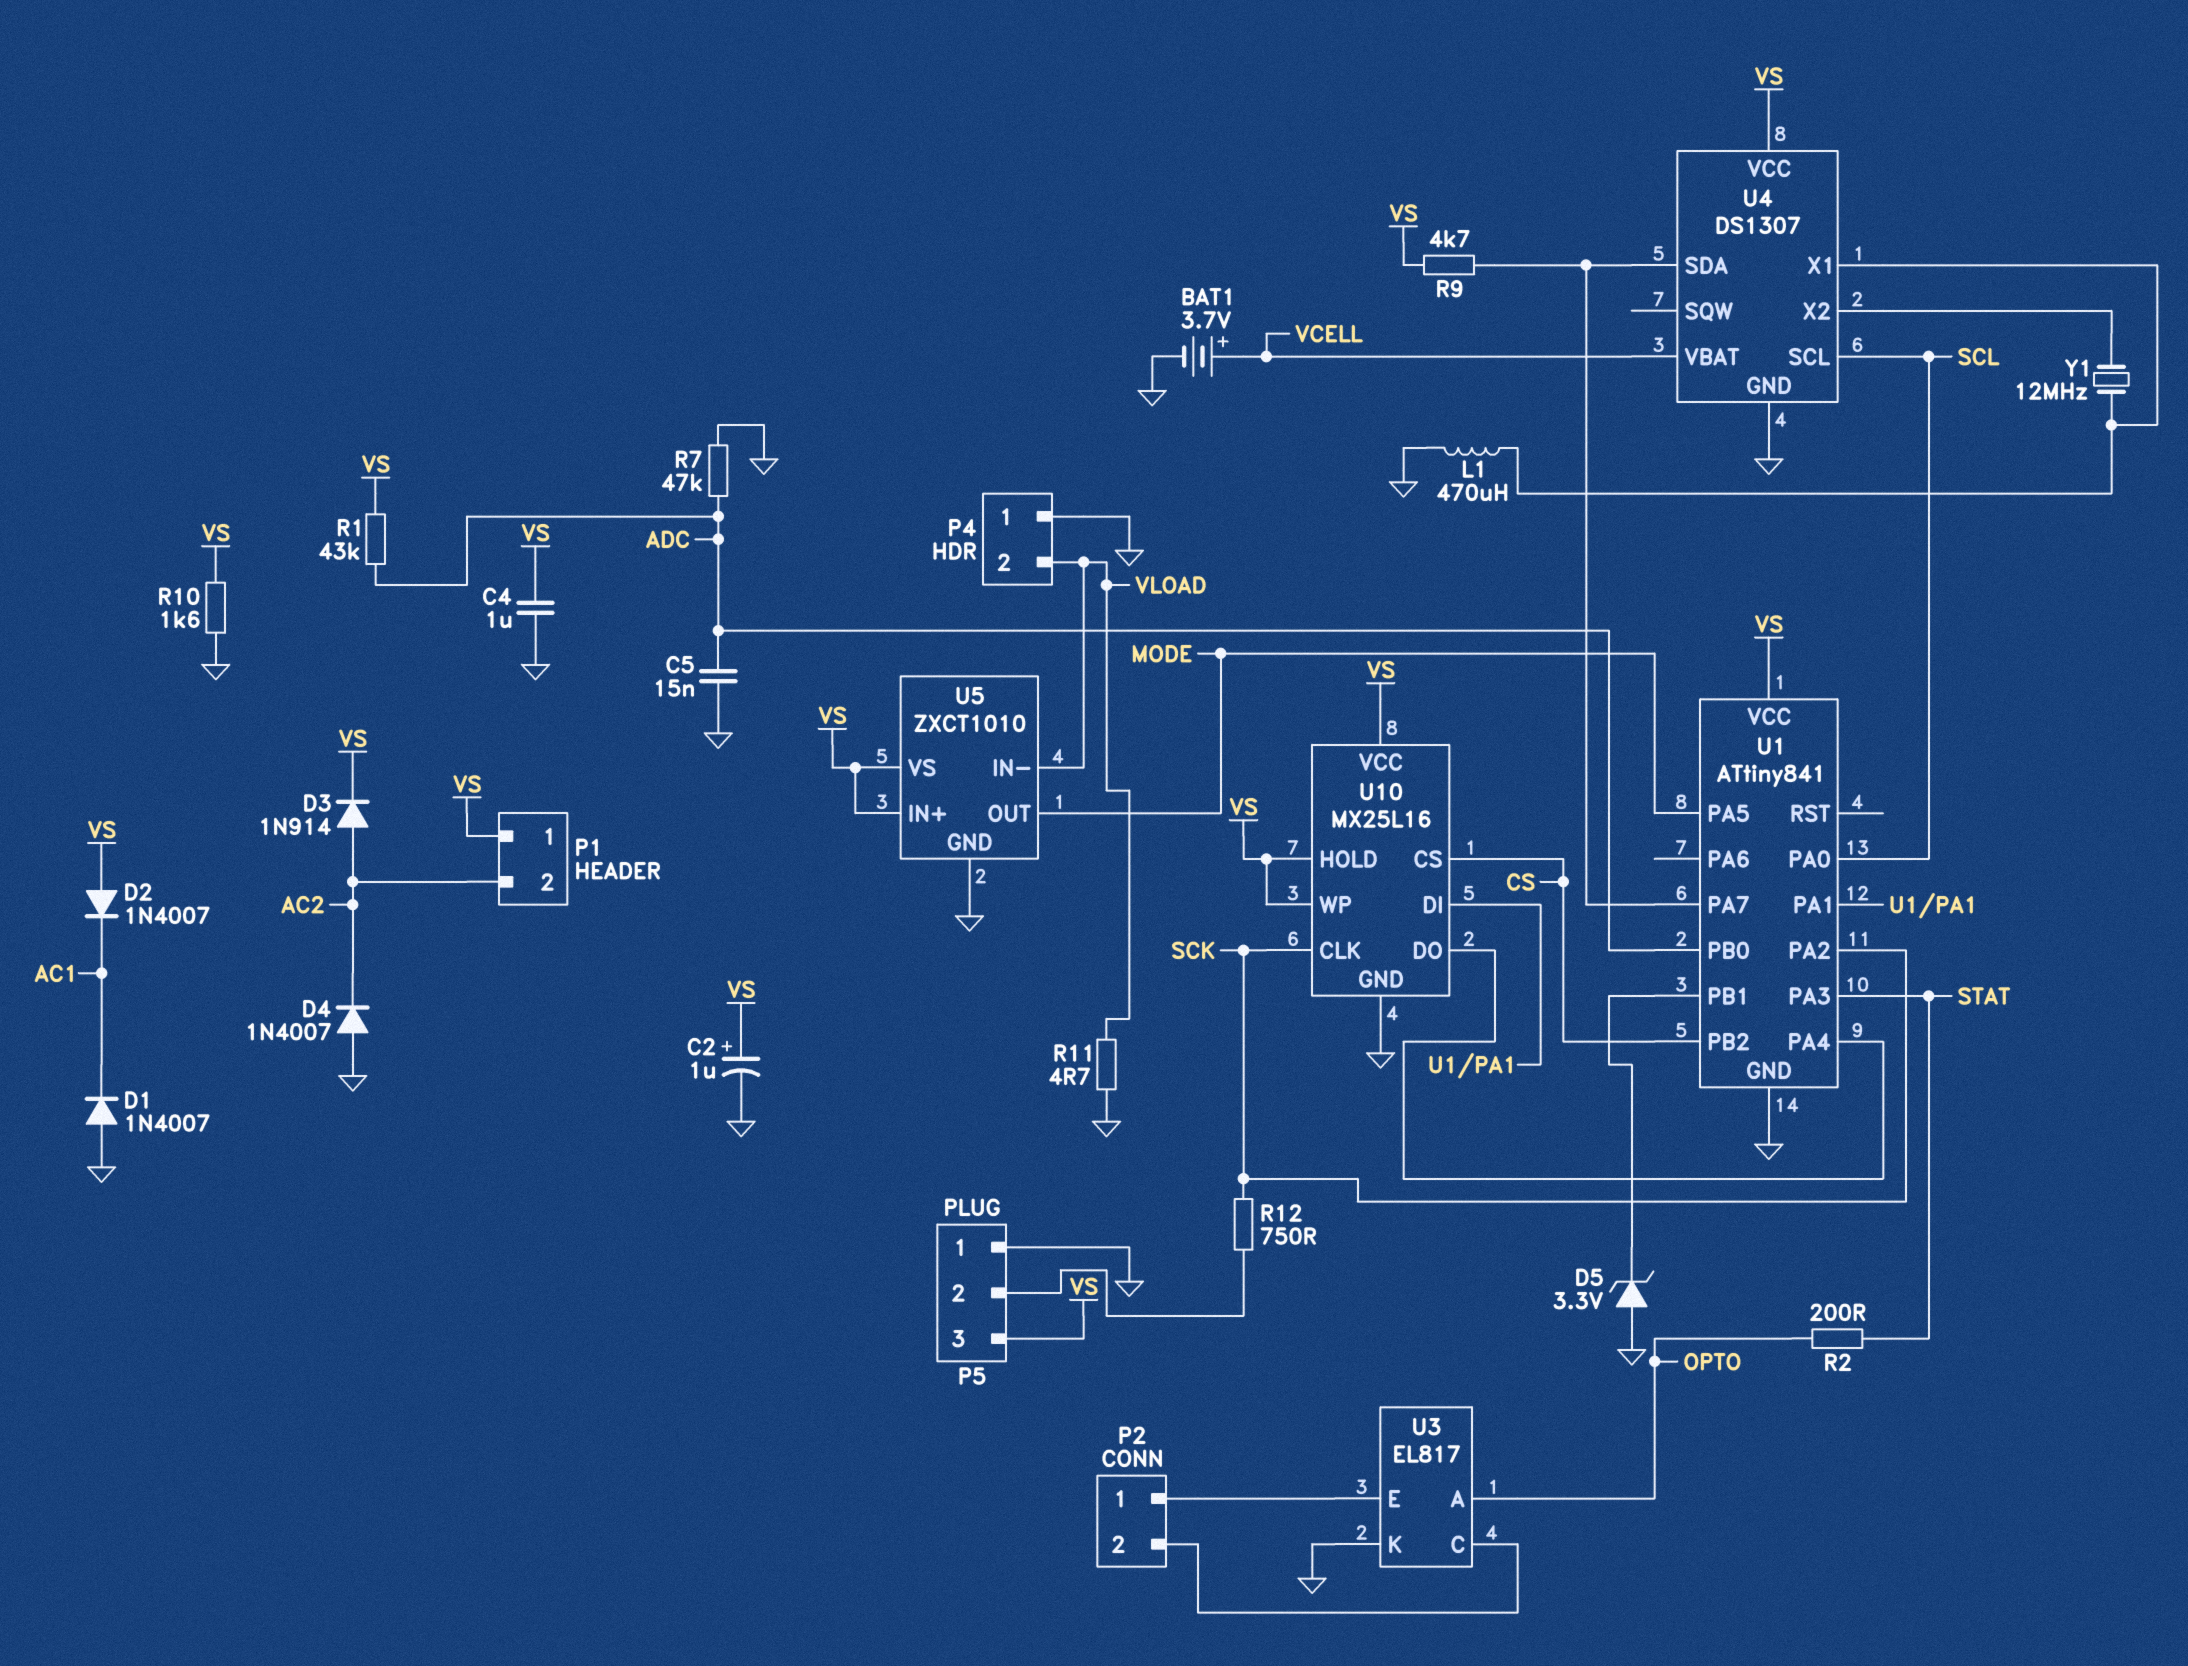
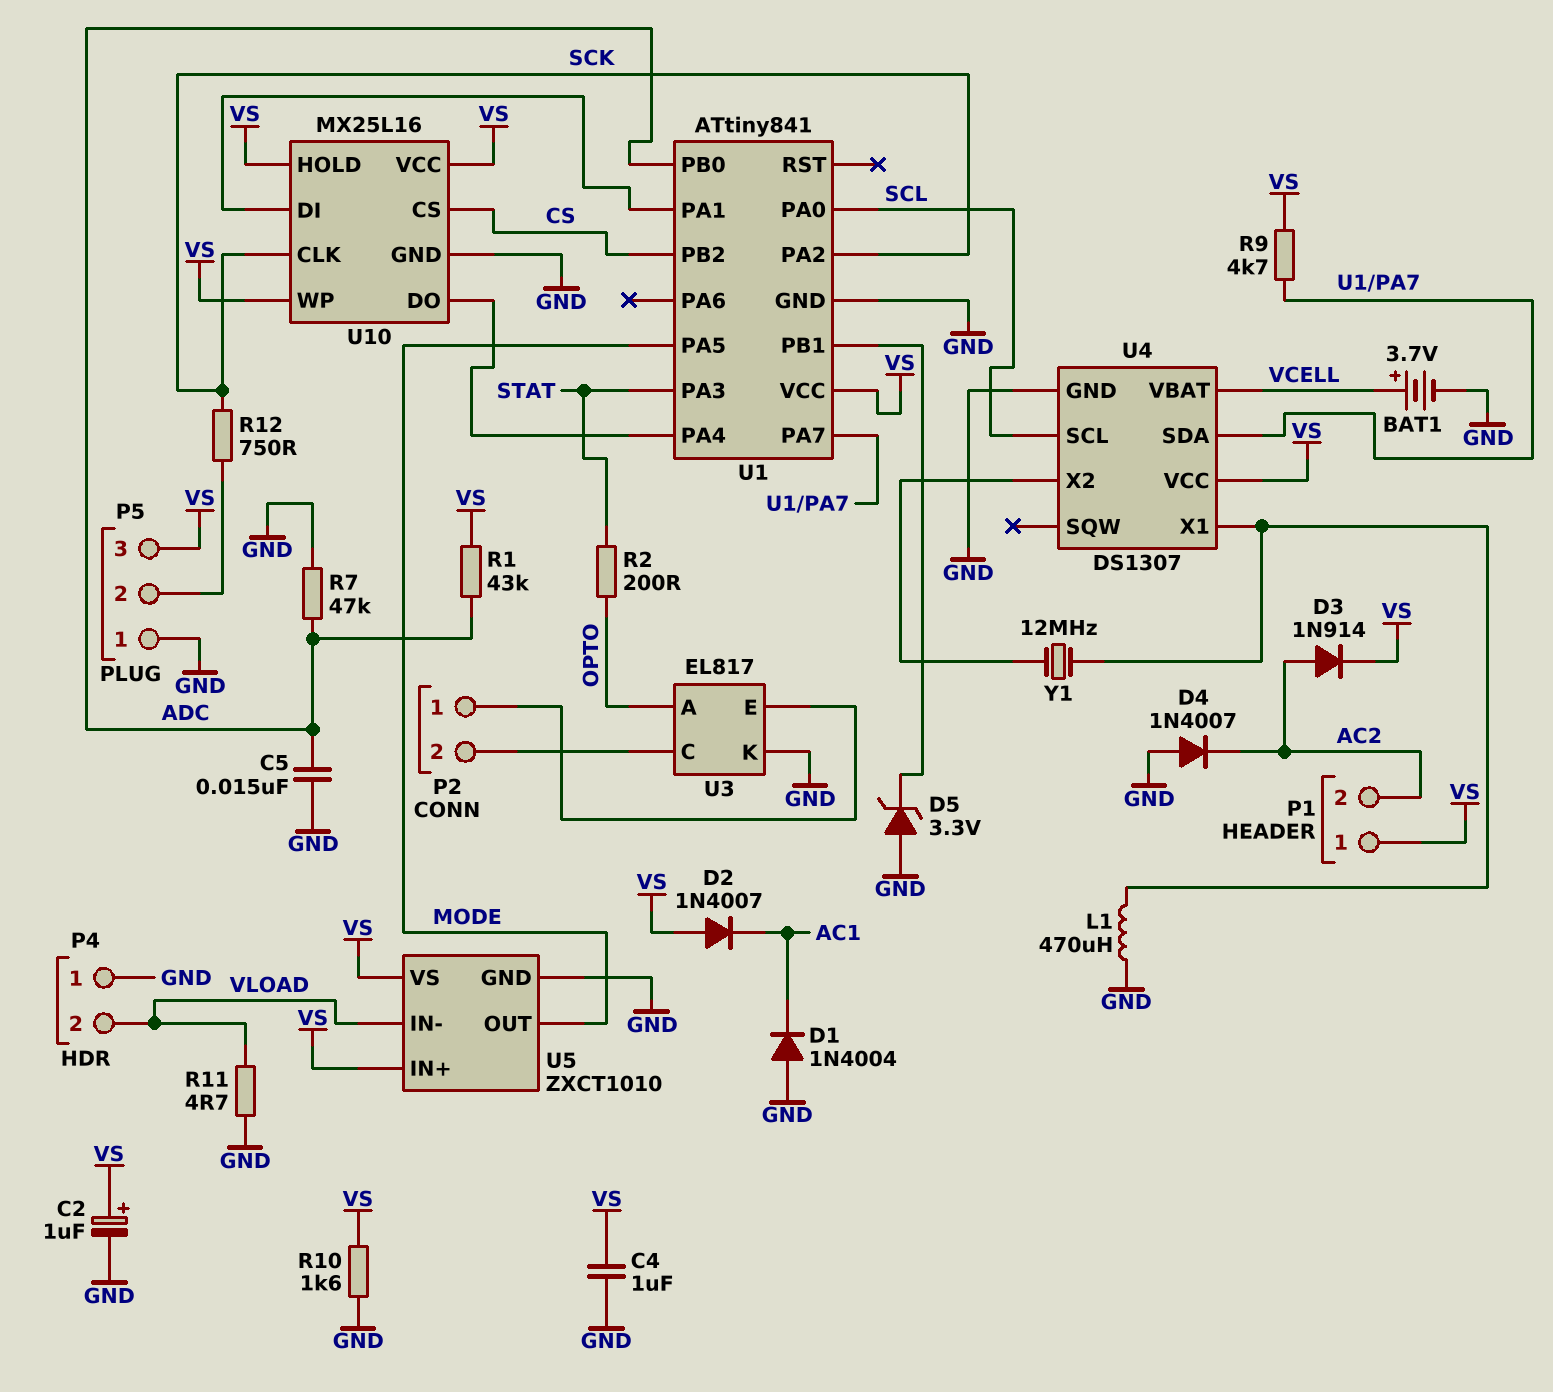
D1: diode 1N4007 (A GND, K AC1) -> diode 1N4004 (A GND, K AC1)

